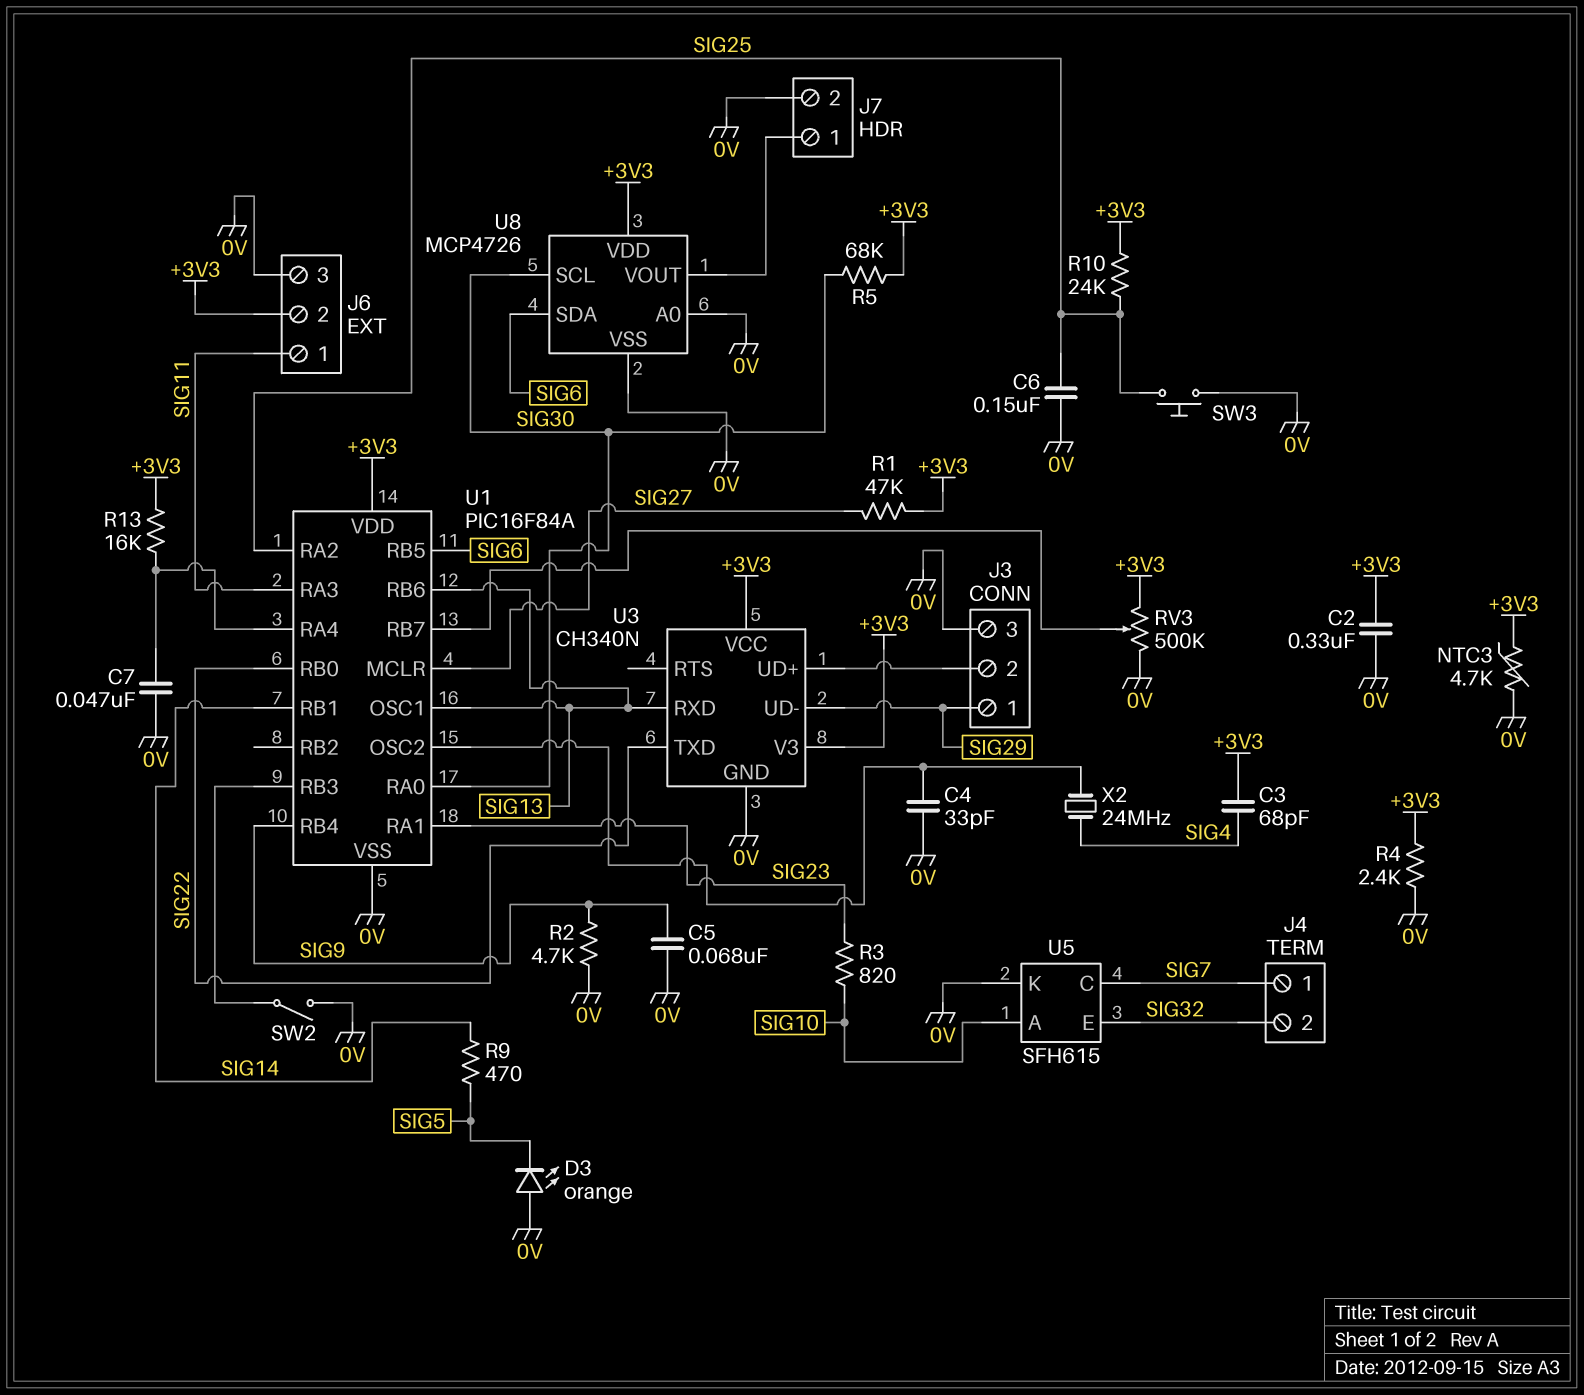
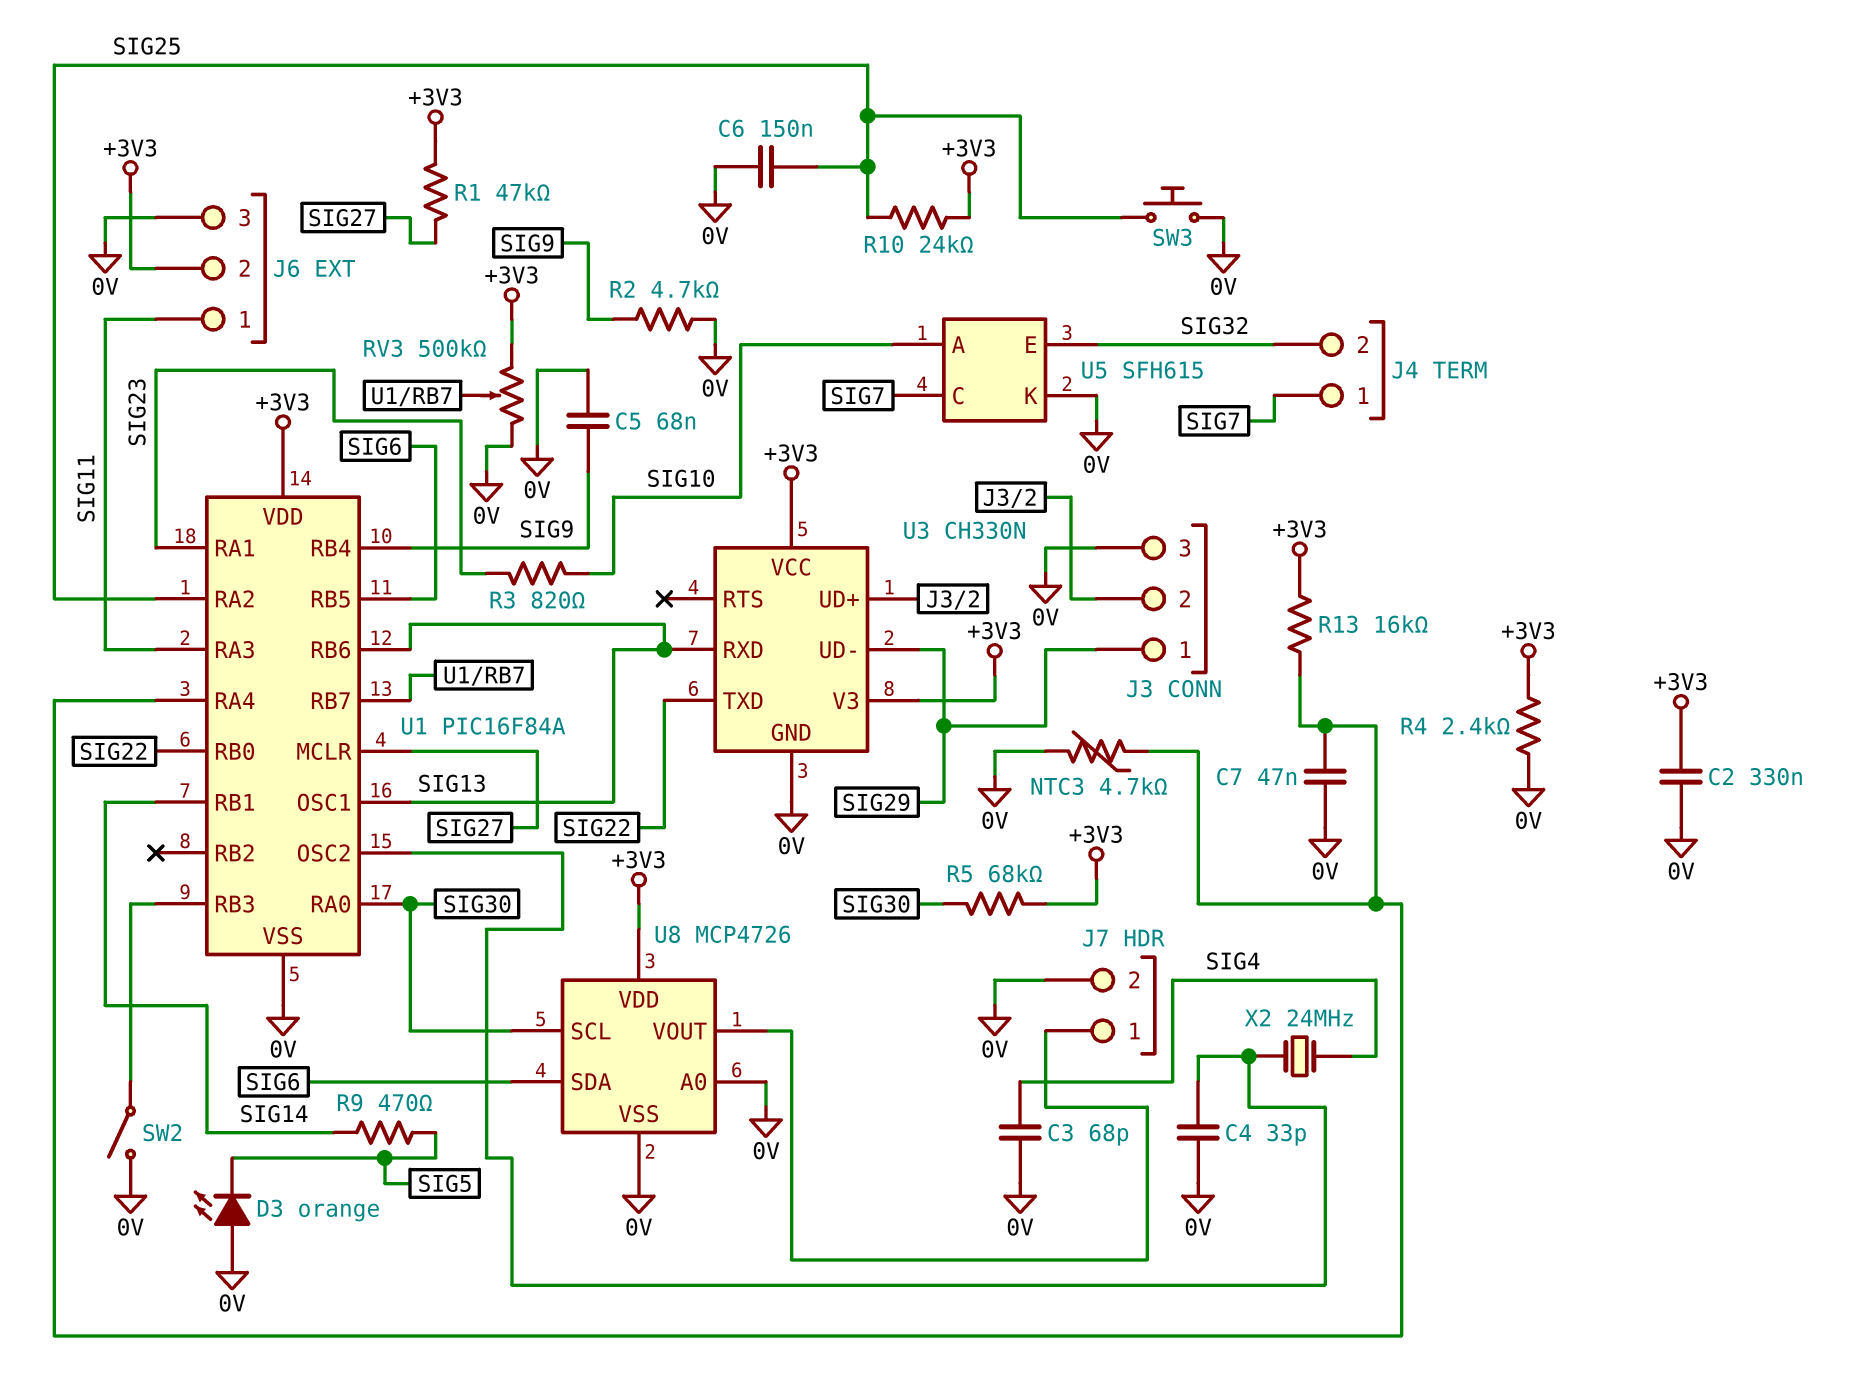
C3: 68pF (+3V3, SIG4) -> 68pF (0V, SIG4)
NTC3: 4.7k (+3V3, 0V) -> 4.7k (0V, U1/RA4)
U3: CH340N -> CH330N

